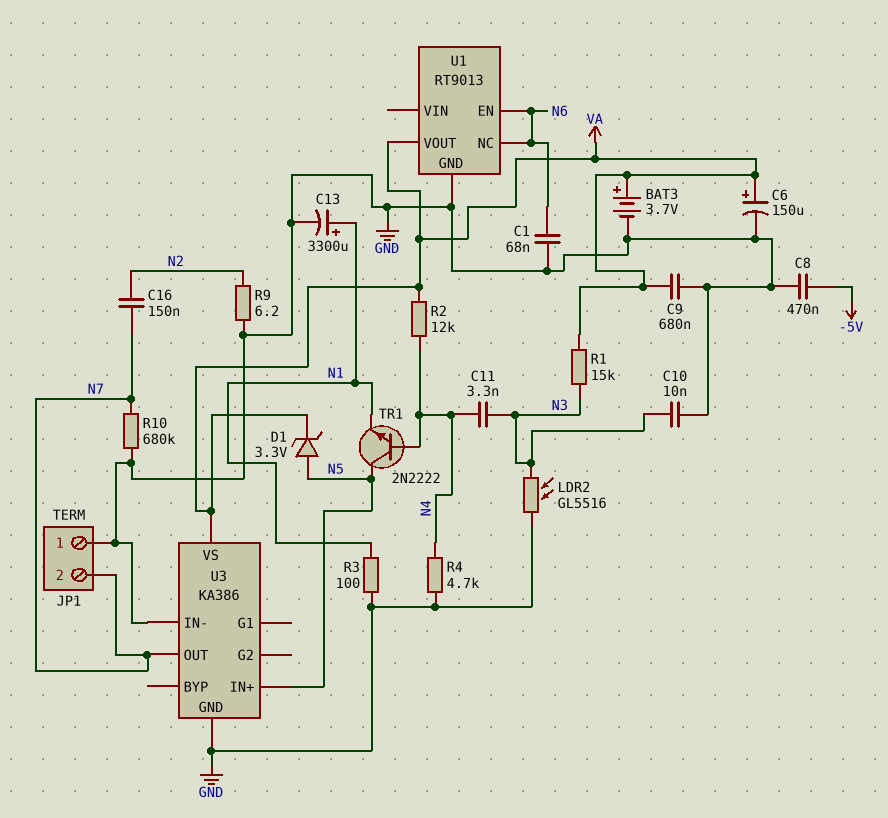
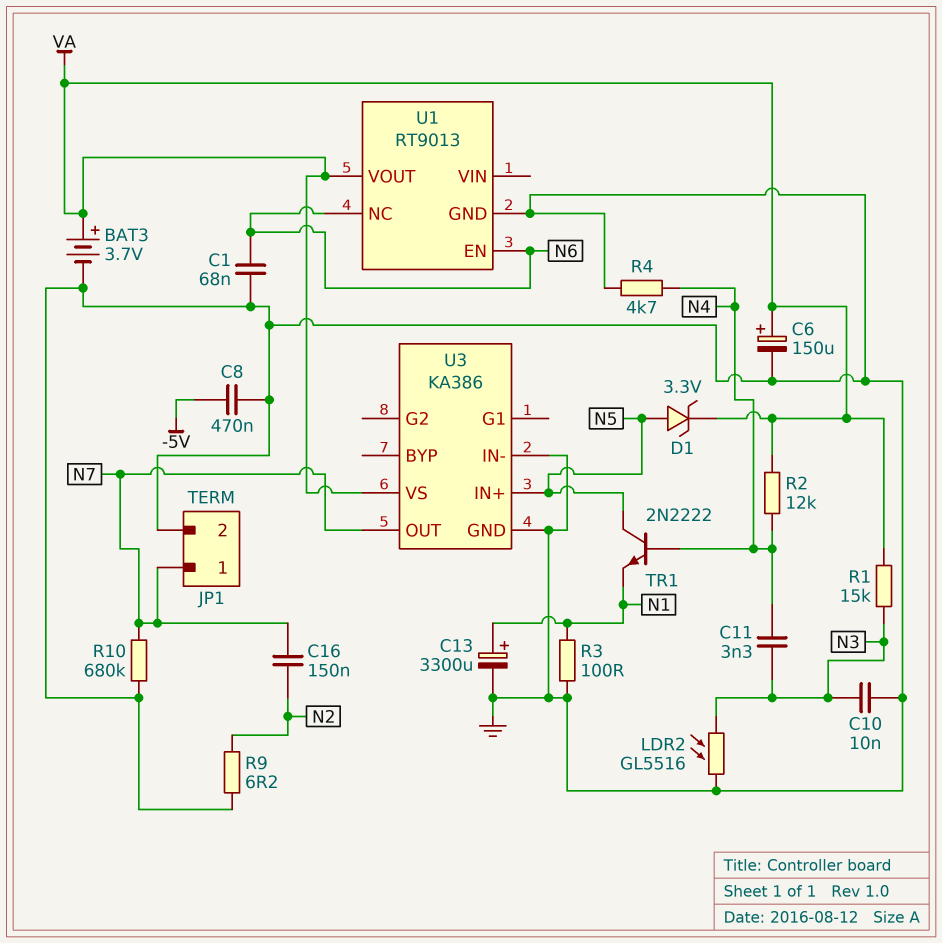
C9: 680nF (GND, VA) -> none
JP1 pin 1: GND -> N7
JP1 pin 2: N7 -> GND

